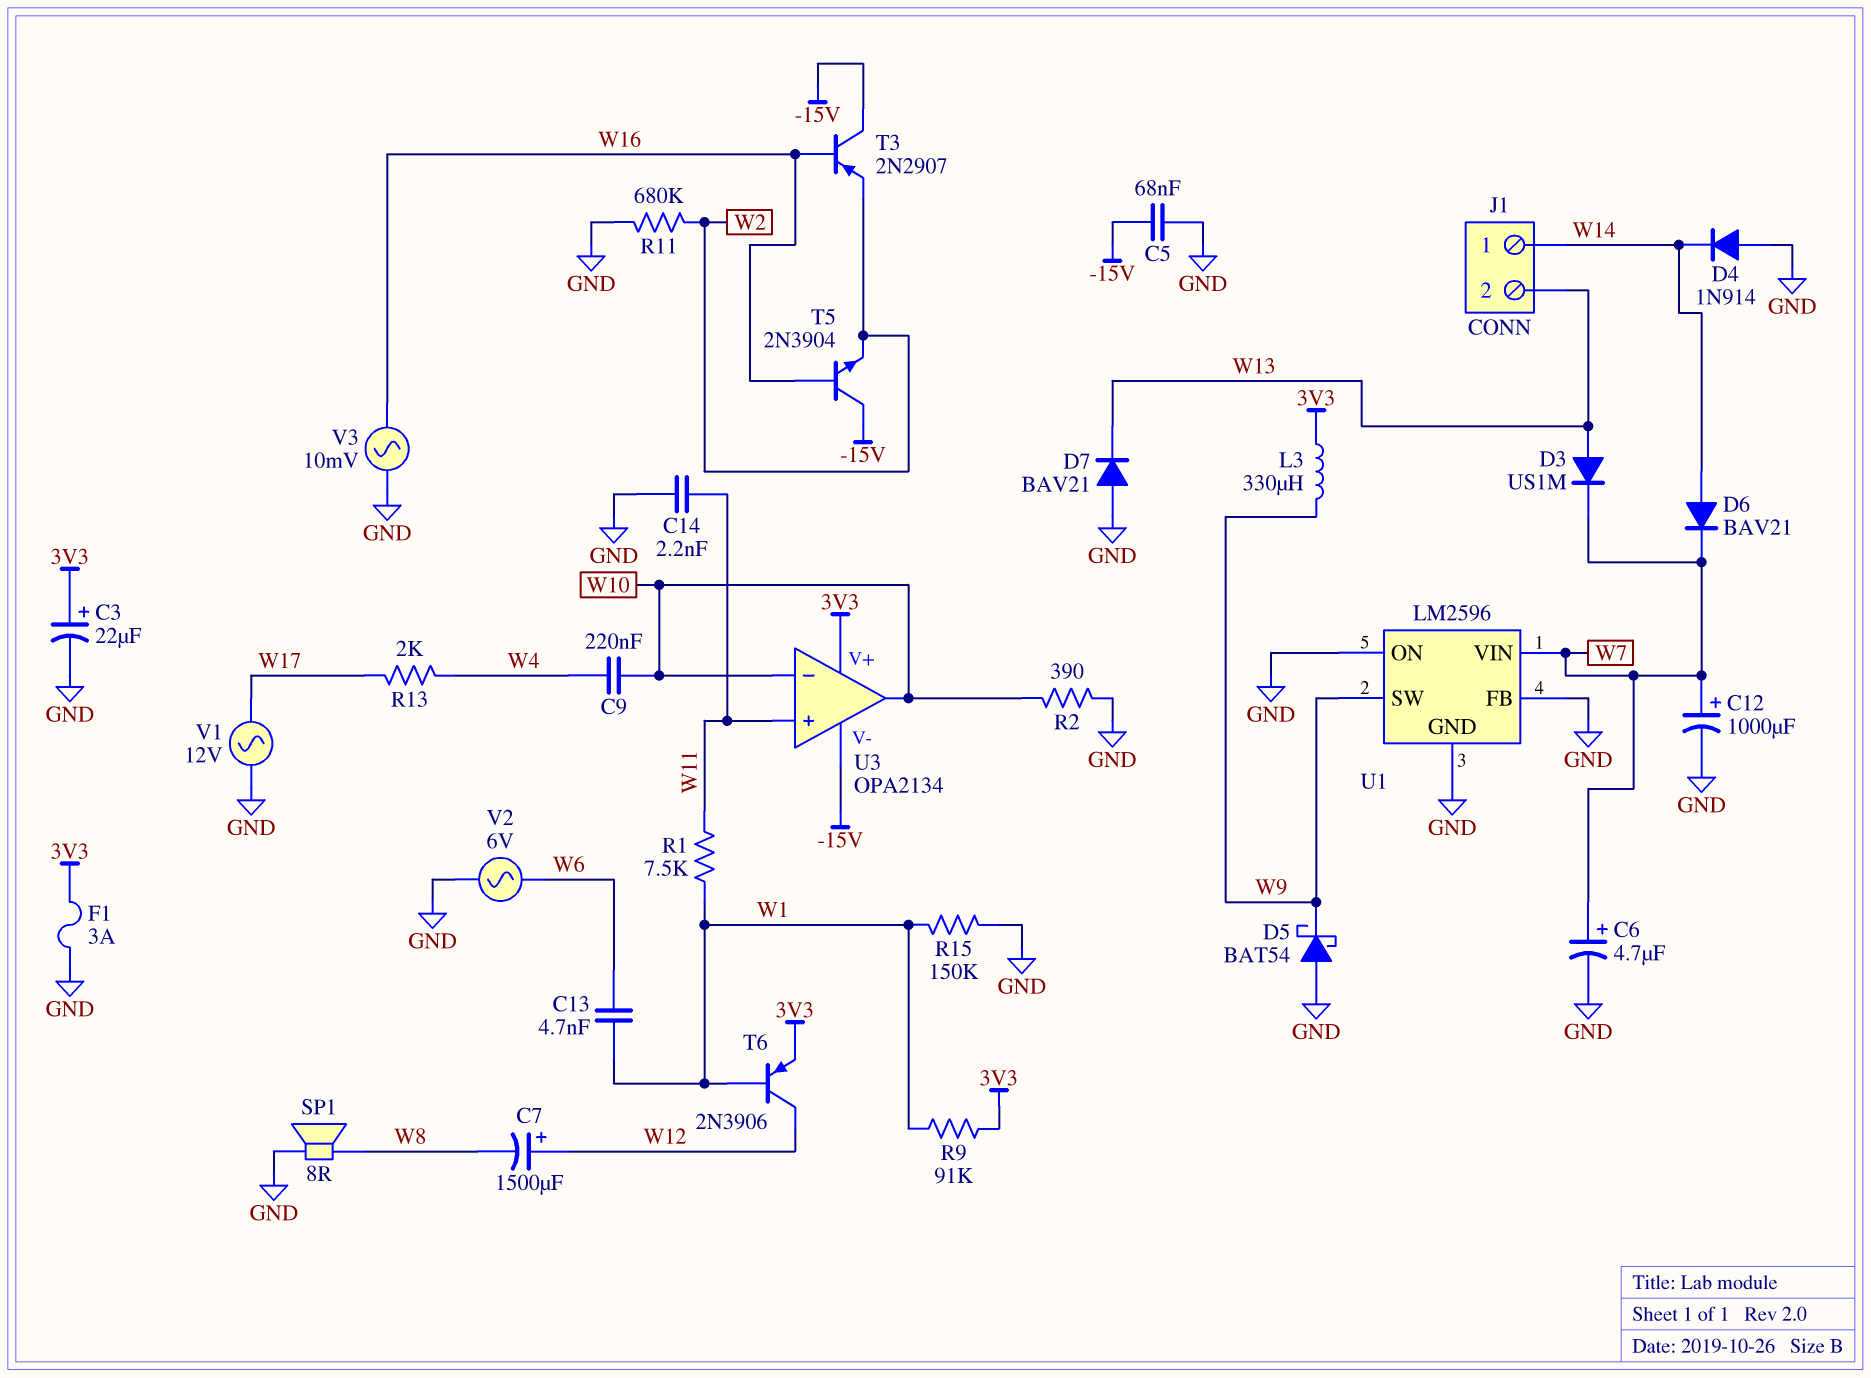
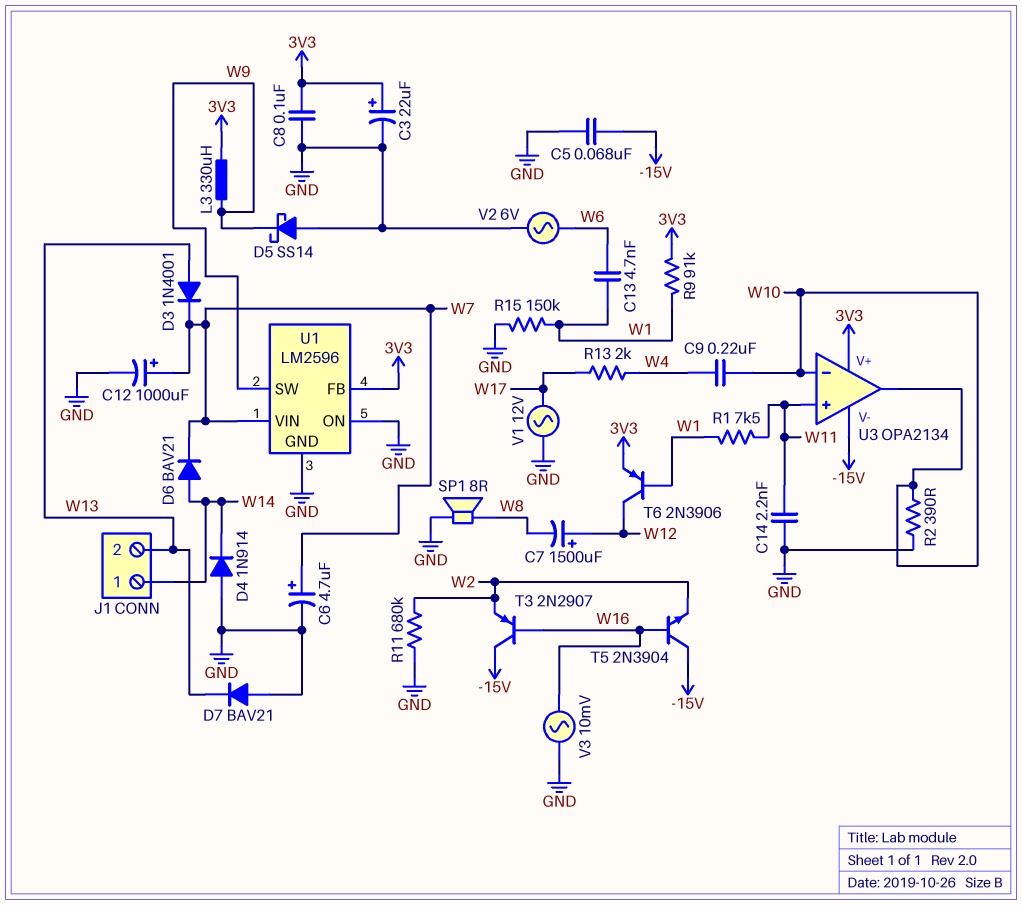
C8: none -> 100nF (3V3, GND)
D3: diode US1M (A W13, K W7) -> diode 1N4001 (A W13, K W7)
D5: schottky BAT54 (A GND, K W9) -> schottky SS14 (A GND, K W9)
F1: 3A (3V3, GND) -> none
U1 pin FB: GND -> 3V3

